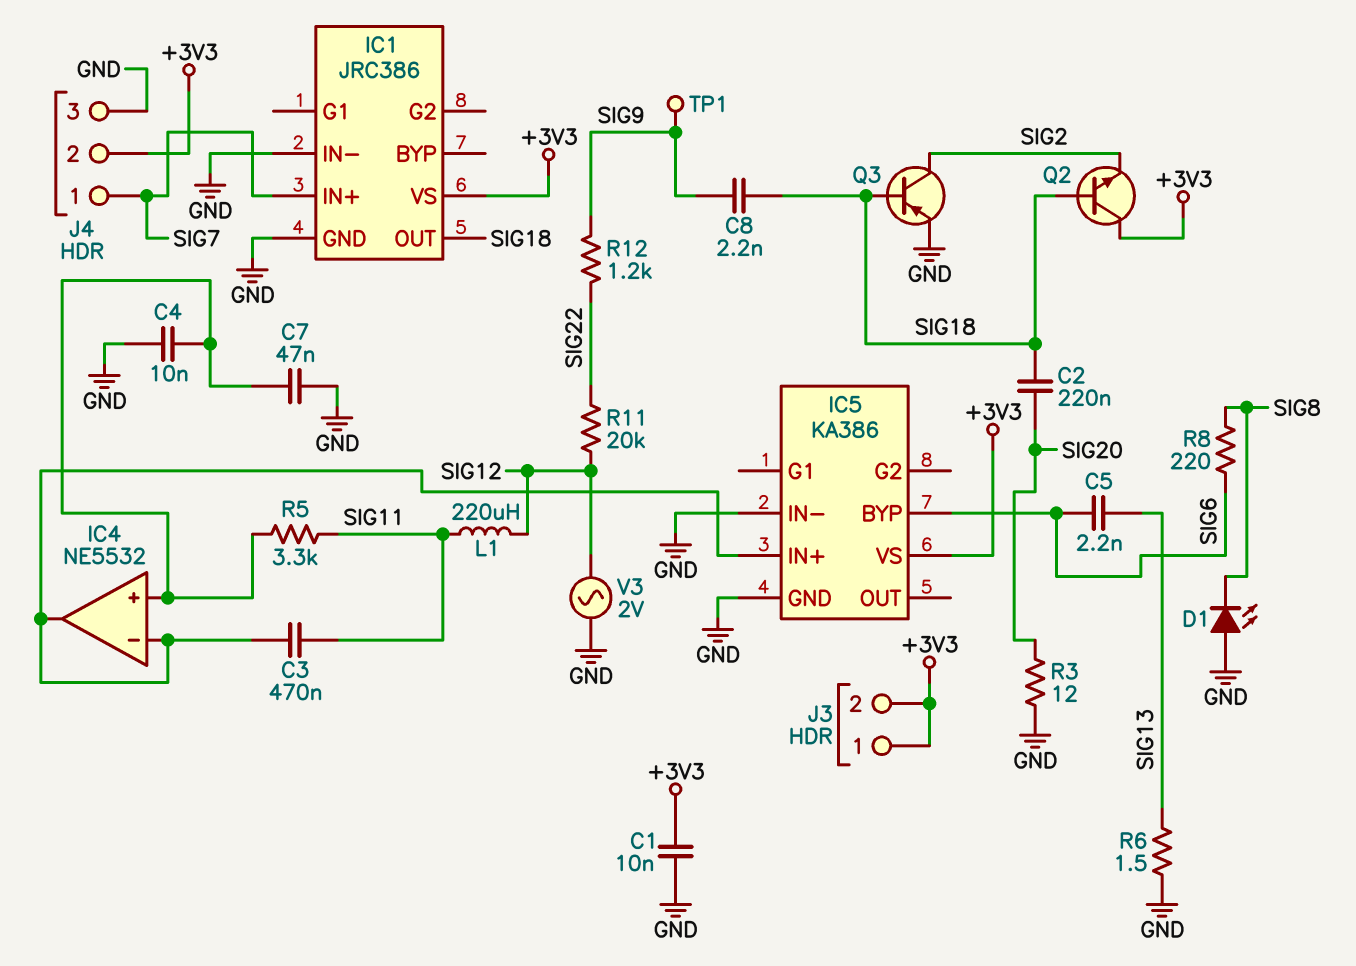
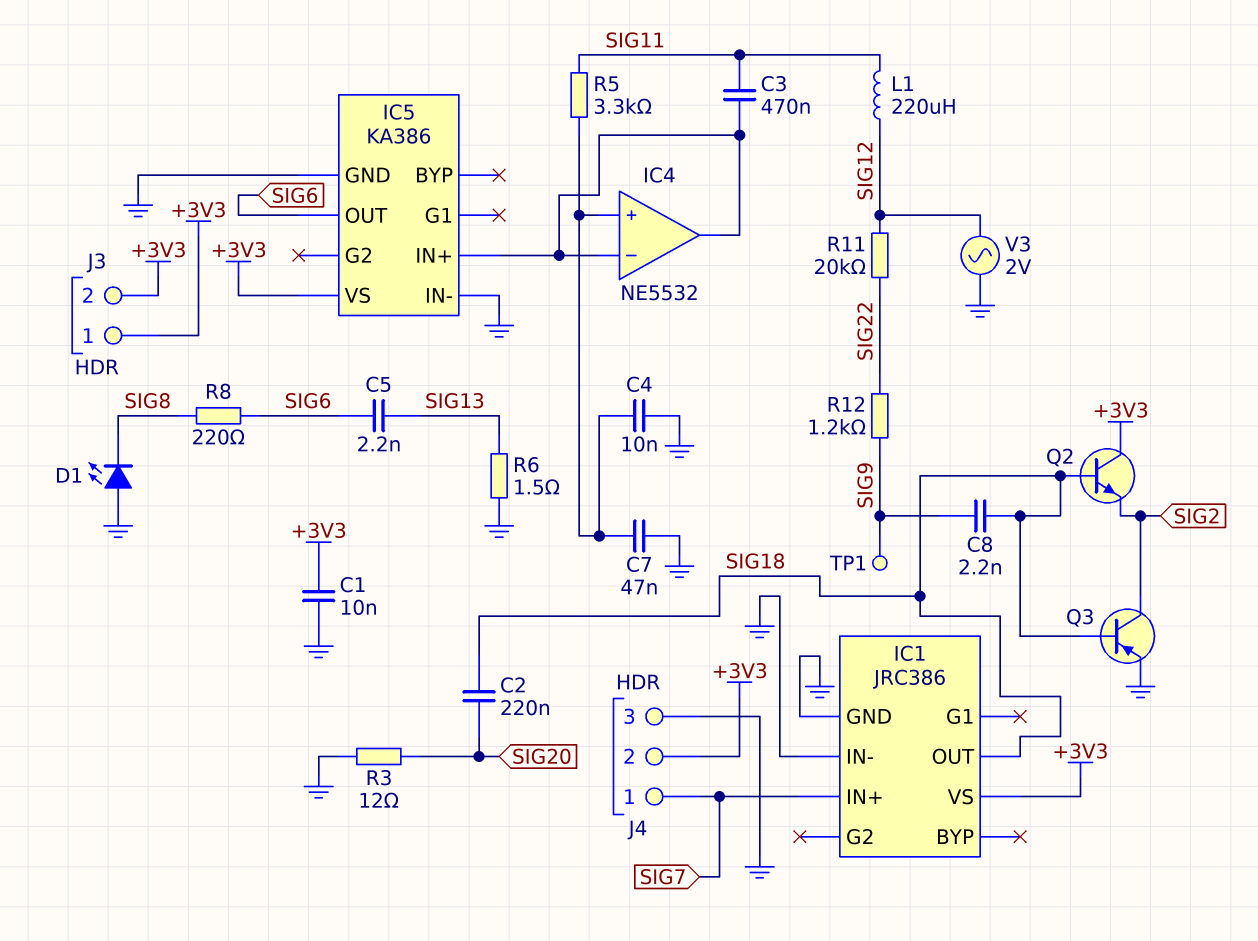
IC5 pin BYP: SIG6 -> none
IC5 pin OUT: none -> SIG6

